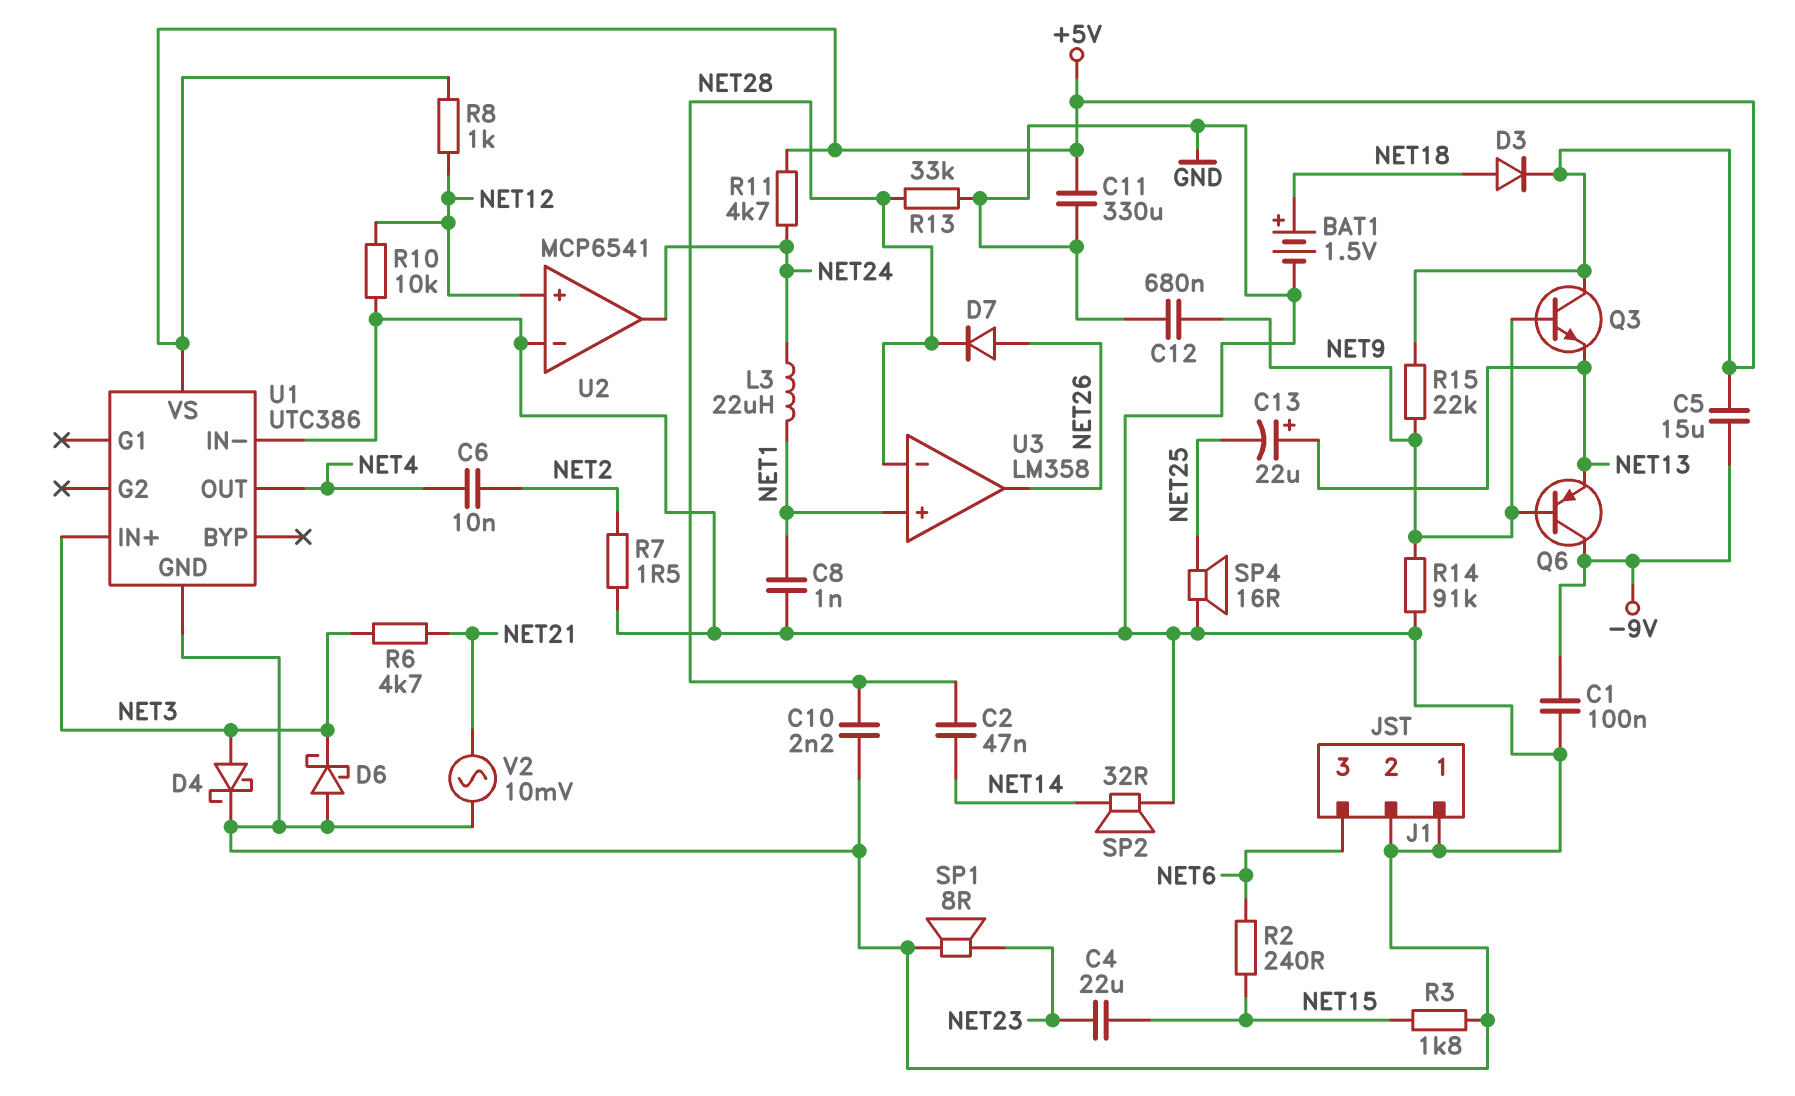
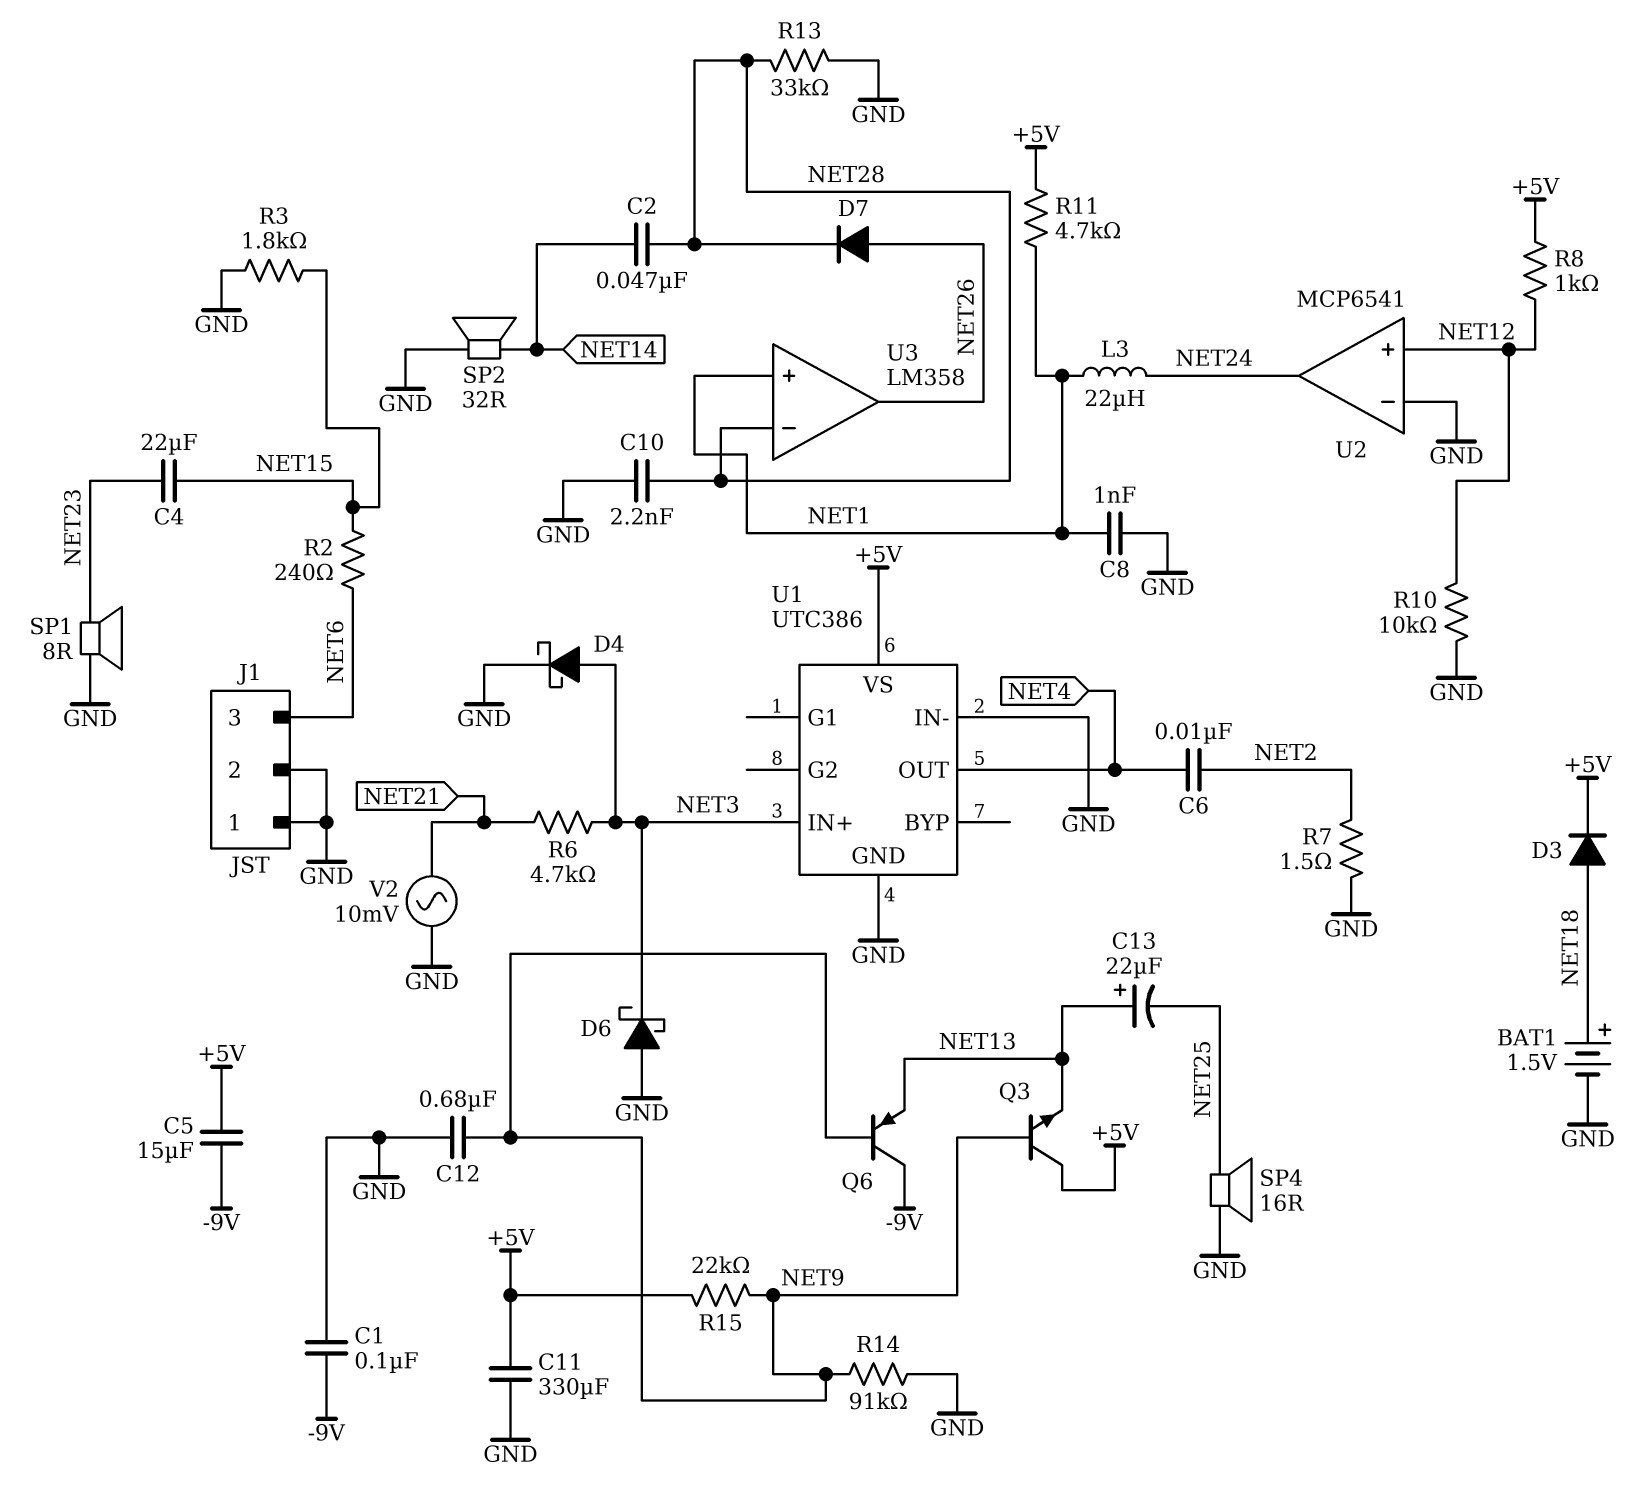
R11: 4.7k (+5V, NET24) -> 4.7k (+5V, NET1)

